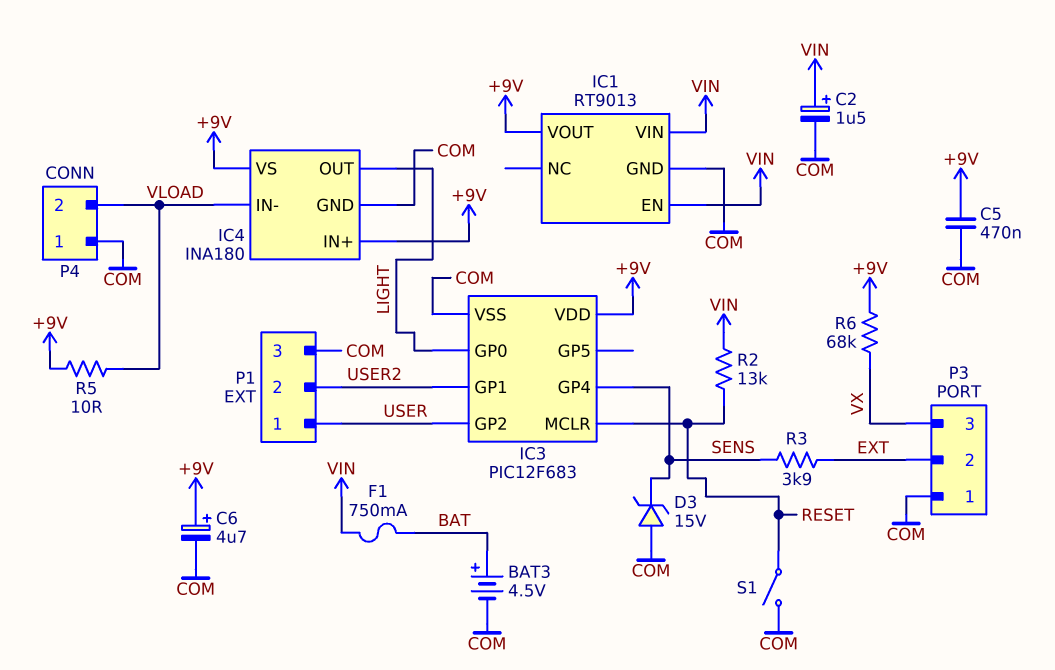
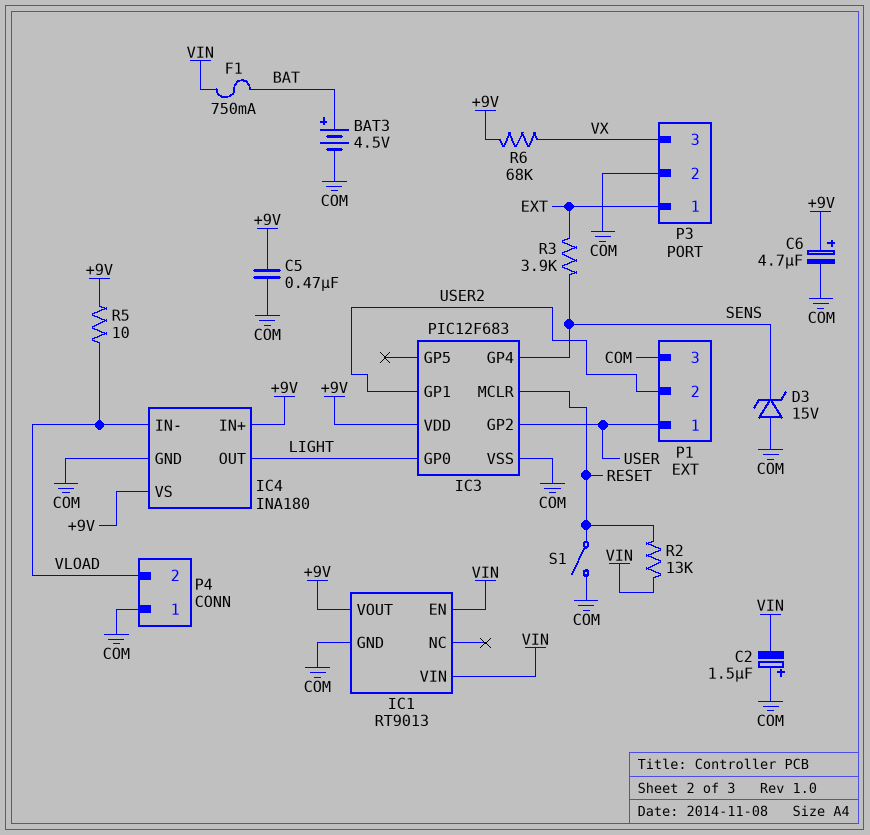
C2: 1.5uF (plus VIN, minus COM) -> 1.5uF (plus COM, minus VIN)
P3 pin 1: COM -> EXT
P3 pin 2: EXT -> COM

